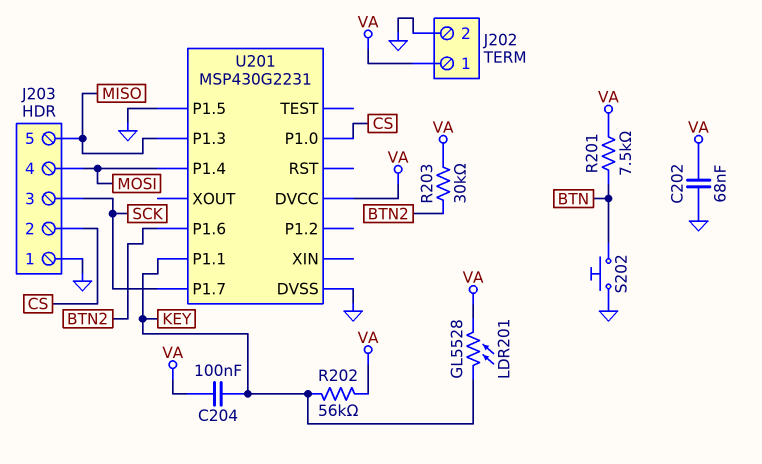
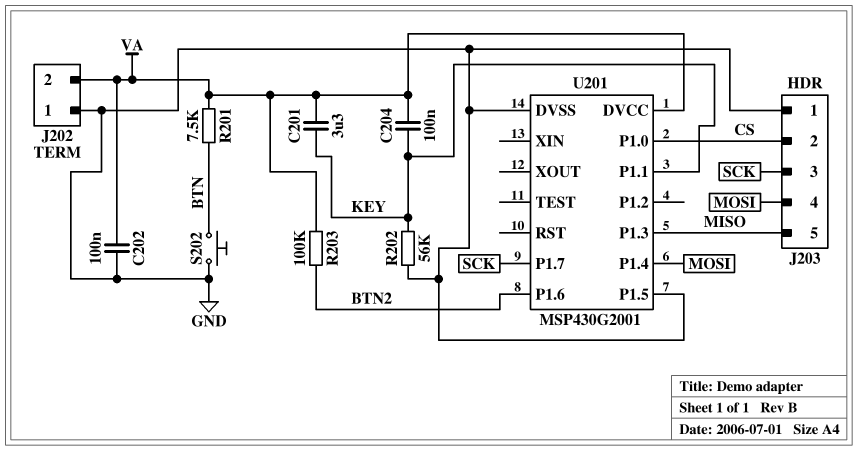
C201: none -> 3.3uF (KEY, VA)
C202: 68nF (GND, VA) -> 100nF (GND, VA)
J202 pin 1: VA -> GND
J202 pin 2: GND -> VA
LDR201: GL5528 (KEY, VA) -> none
R202: 56k (KEY, VA) -> 56k (GND, KEY)
R203: 30k (BTN2, VA) -> 100k (BTN2, VA)
U201: MSP430G2231 -> MSP430G2001

